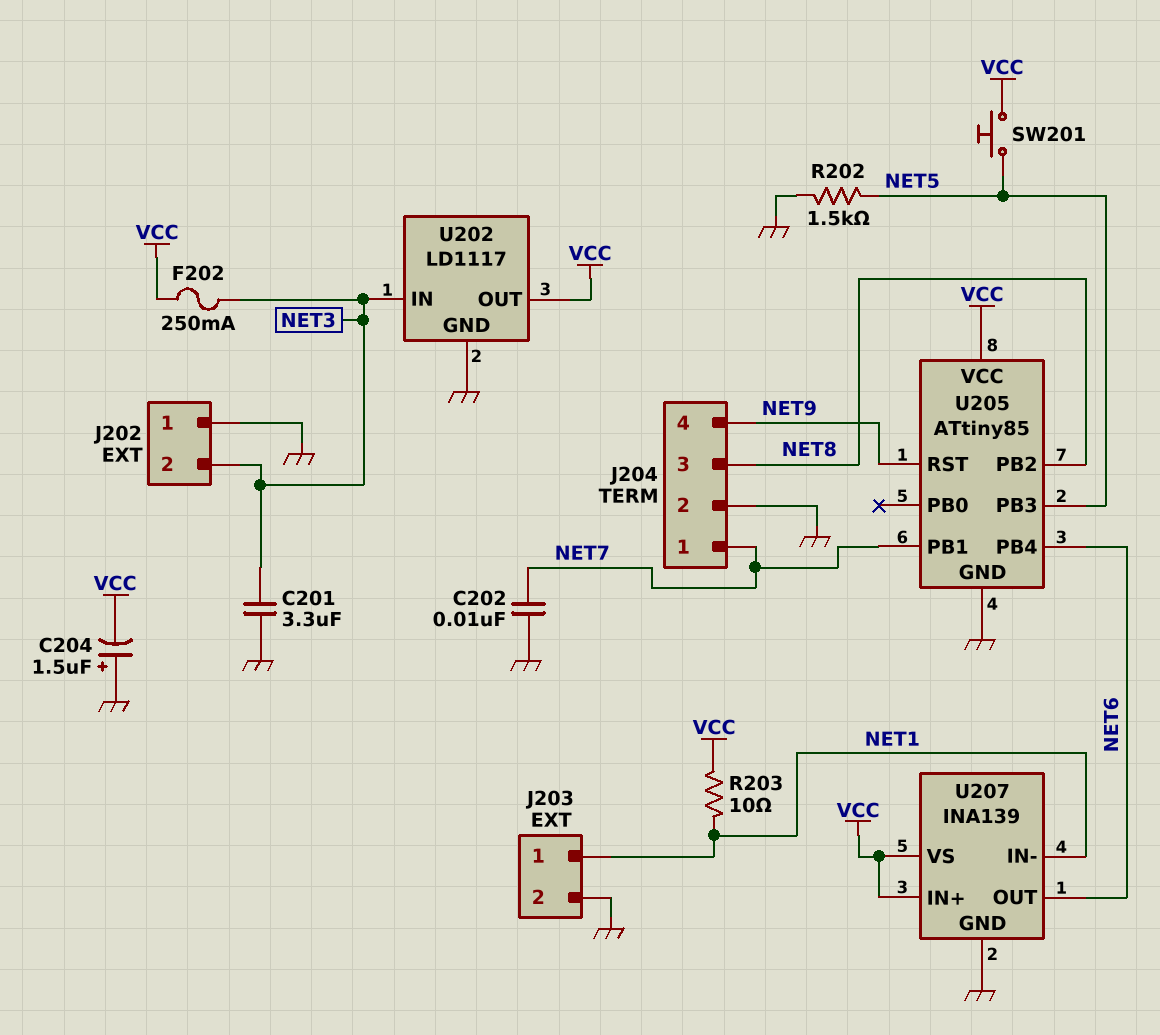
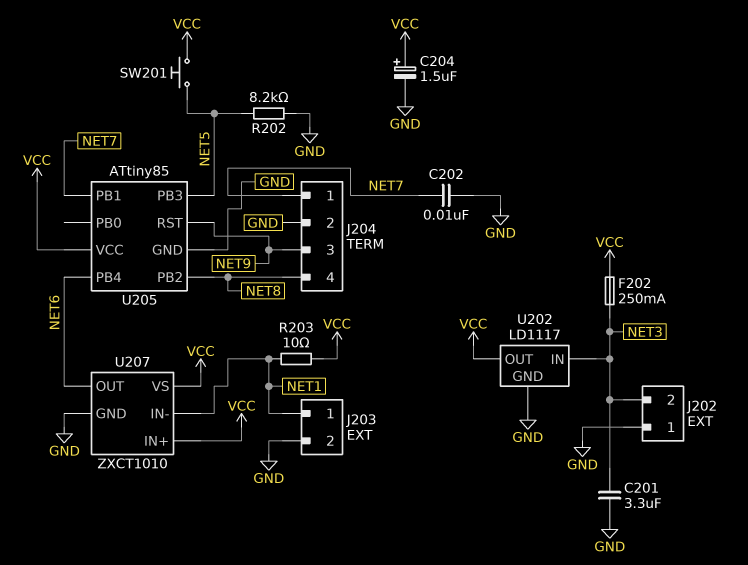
C204: 1.5uF (plus GND, minus VCC) -> 1.5uF (plus VCC, minus GND)
J204 pin 3: NET8 -> NET9
J204 pin 4: NET9 -> NET8
R202: 1.5k (GND, NET5) -> 8.2k (GND, NET5)
U207: INA139 -> ZXCT1010

